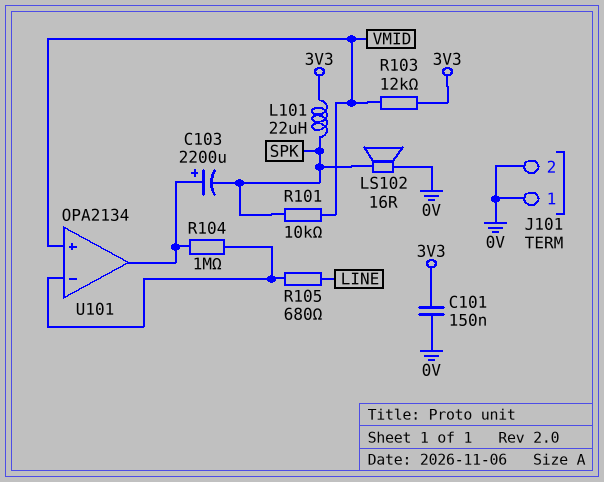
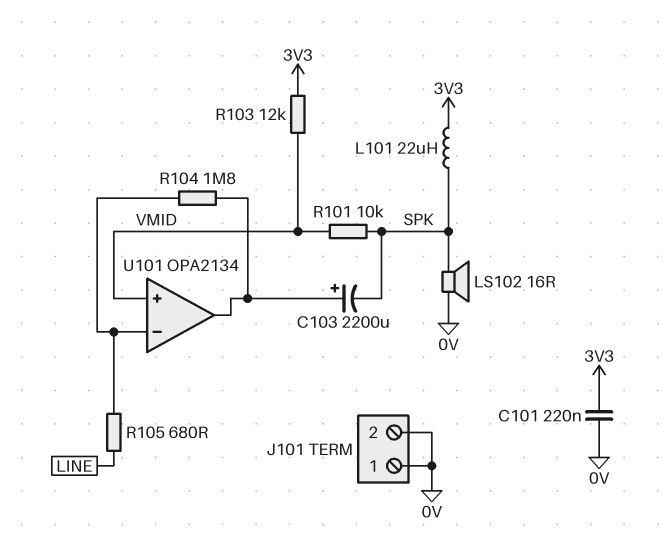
C101: 150nF (0V, 3V3) -> 220nF (0V, 3V3)
R104: 1M (U101/in-, U101/out) -> 1.8M (U101/in-, U101/out)

